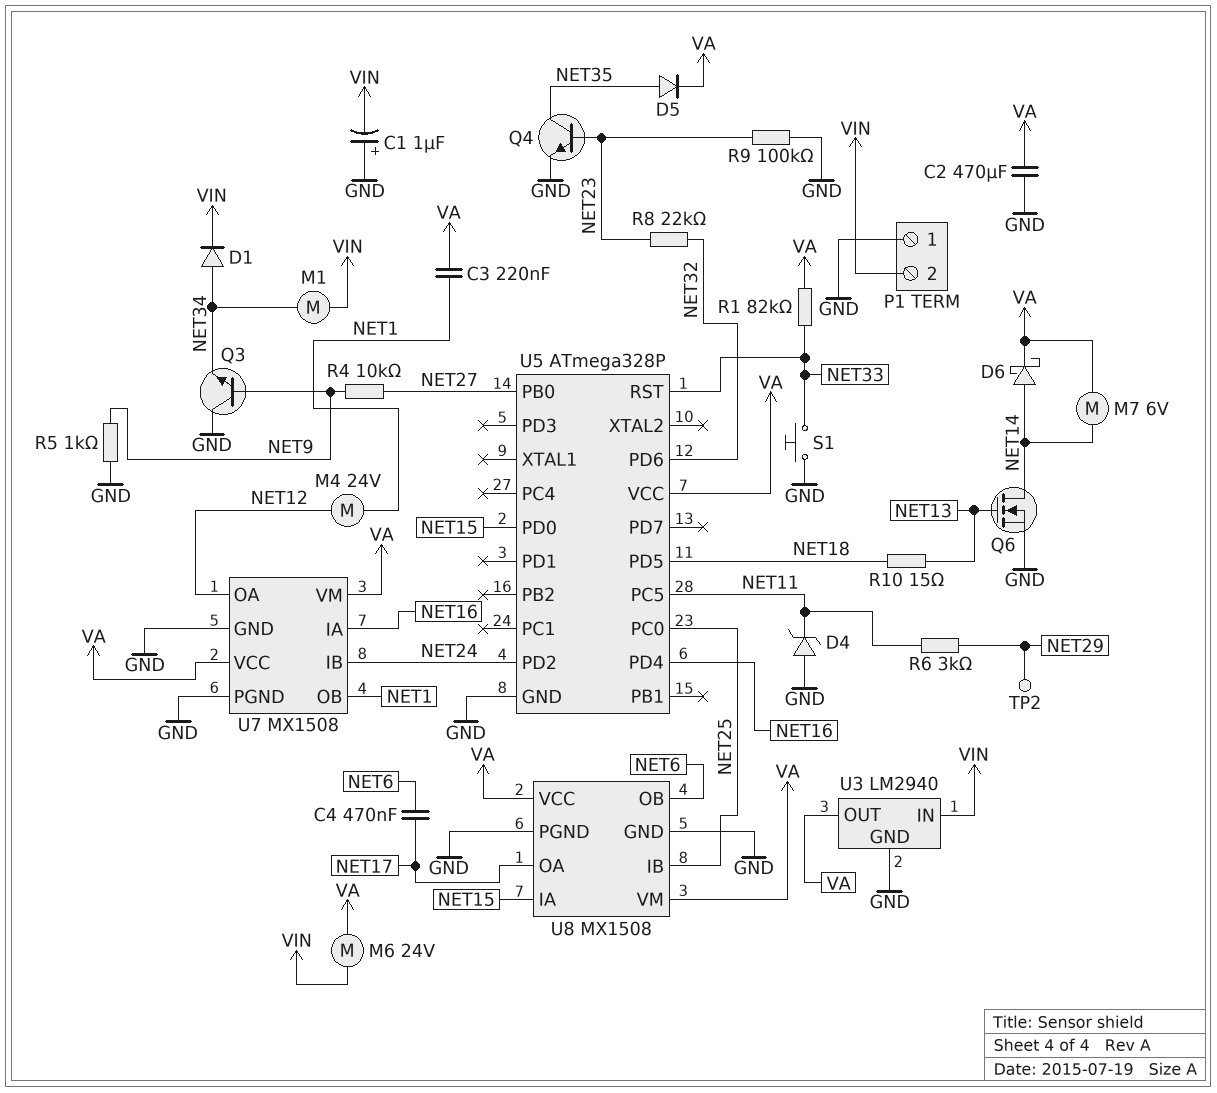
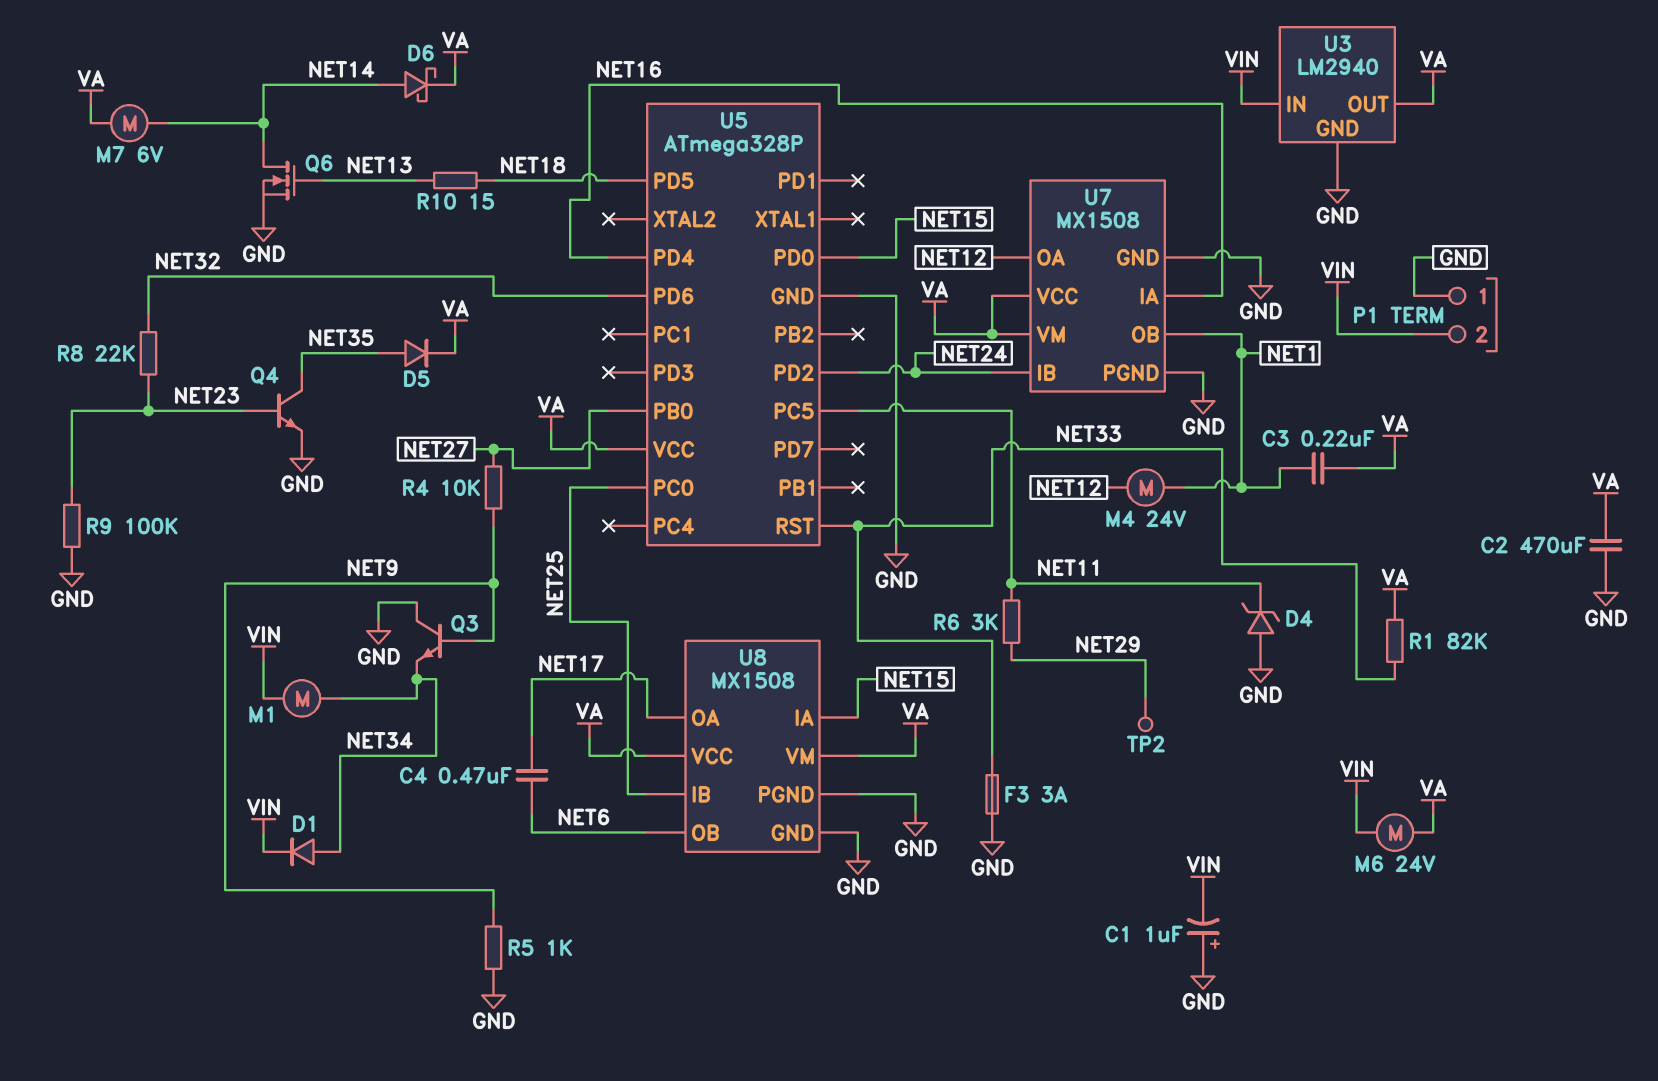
F3: none -> 3A (GND, NET33)
S1: button (GND, NET33) -> none

